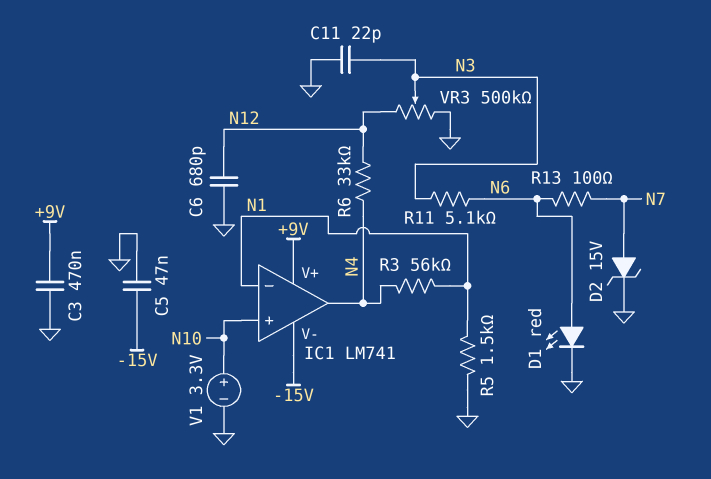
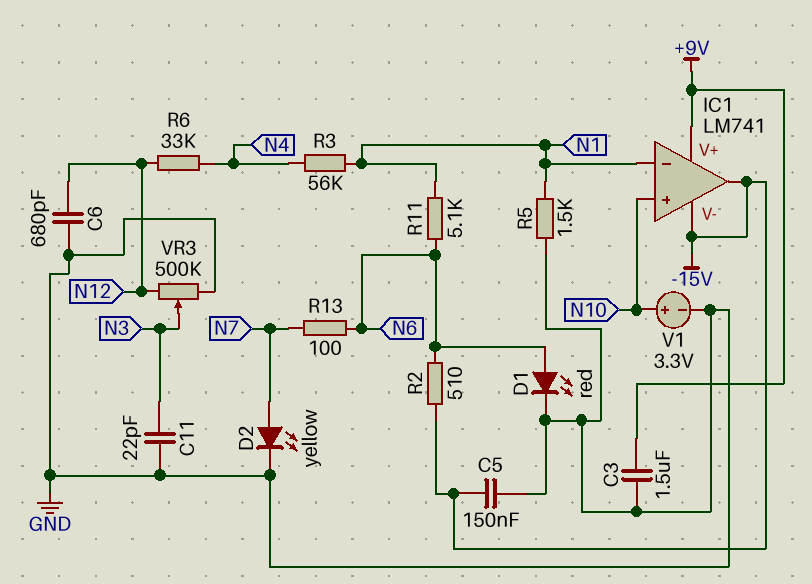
C3: 470nF (+9V, GND) -> 1.5uF (+9V, GND)
C5: 47nF (-15V, GND) -> 150nF (-15V, GND)
D2: zener 15V (A N7, K GND) -> LED yellow (A N7, K GND)
IC1 pin out: N4 -> -15V
R2: none -> 510 (-15V, N6)
R11: 5.1k (N3, N6) -> 5.1k (N1, N6)

